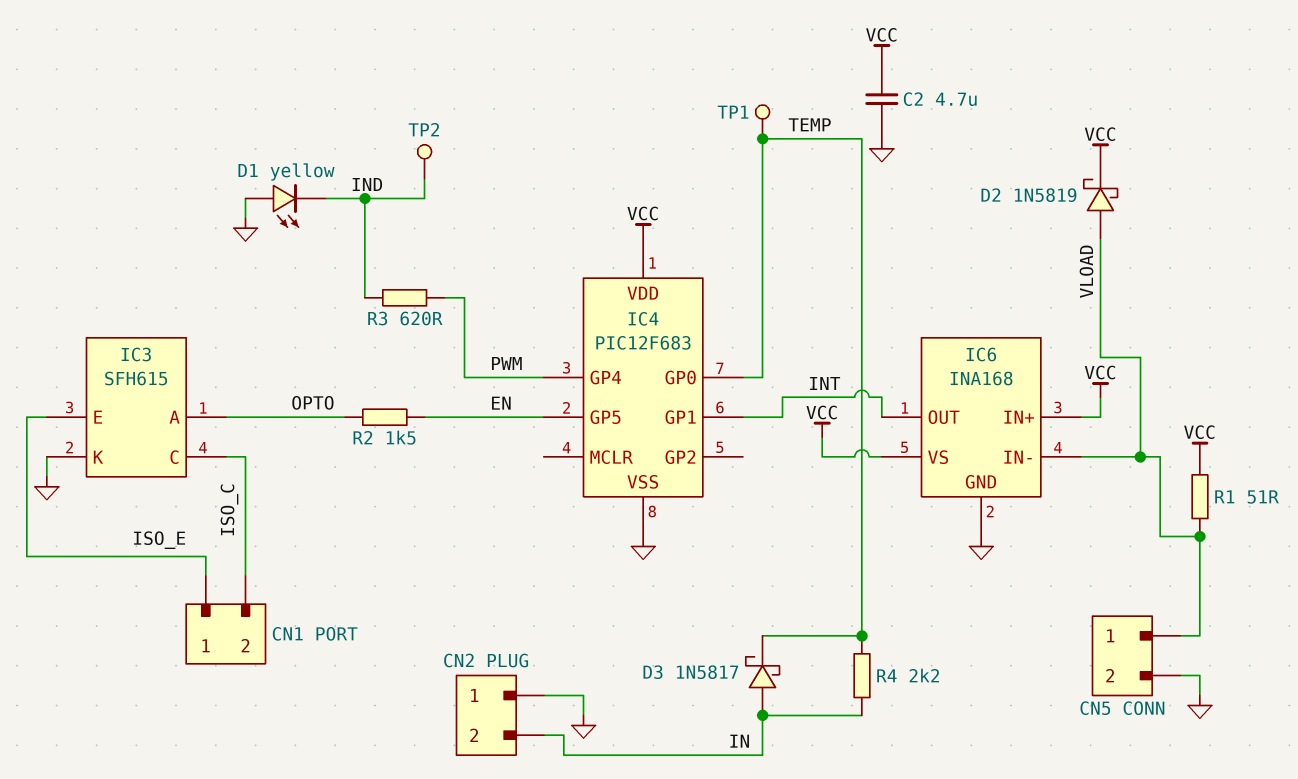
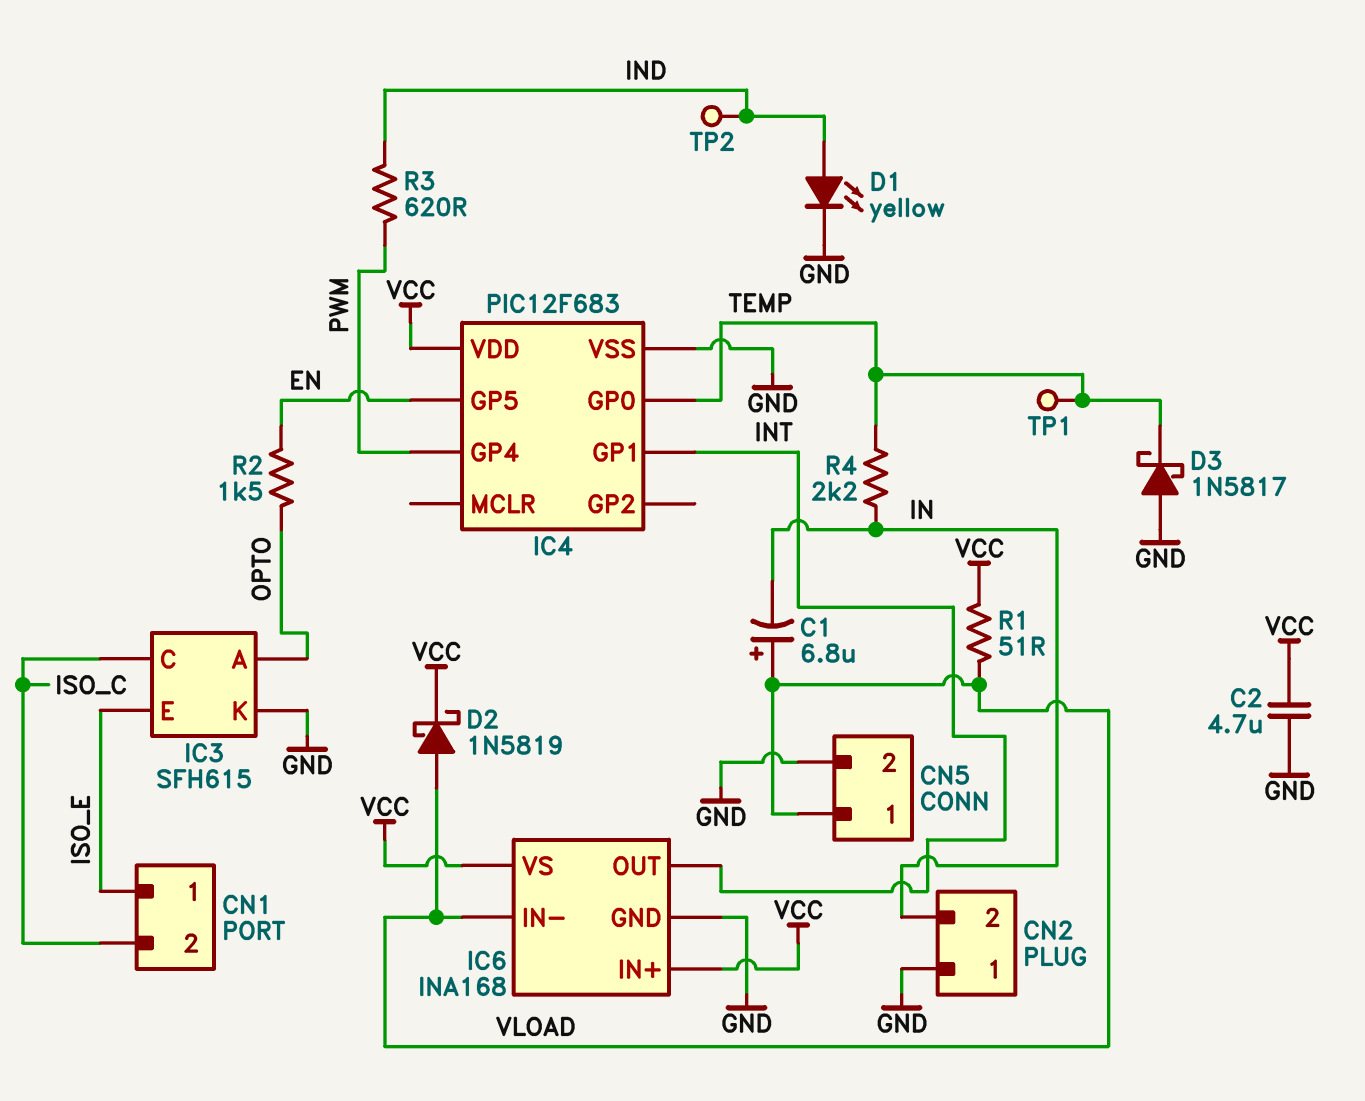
C1: none -> 6.8uF (plus VLOAD, minus IN)
D1: LED yellow (A GND, K IND) -> LED yellow (A IND, K GND)
D3: schottky 1N5817 (A IN, K TEMP) -> schottky 1N5817 (A GND, K TEMP)

